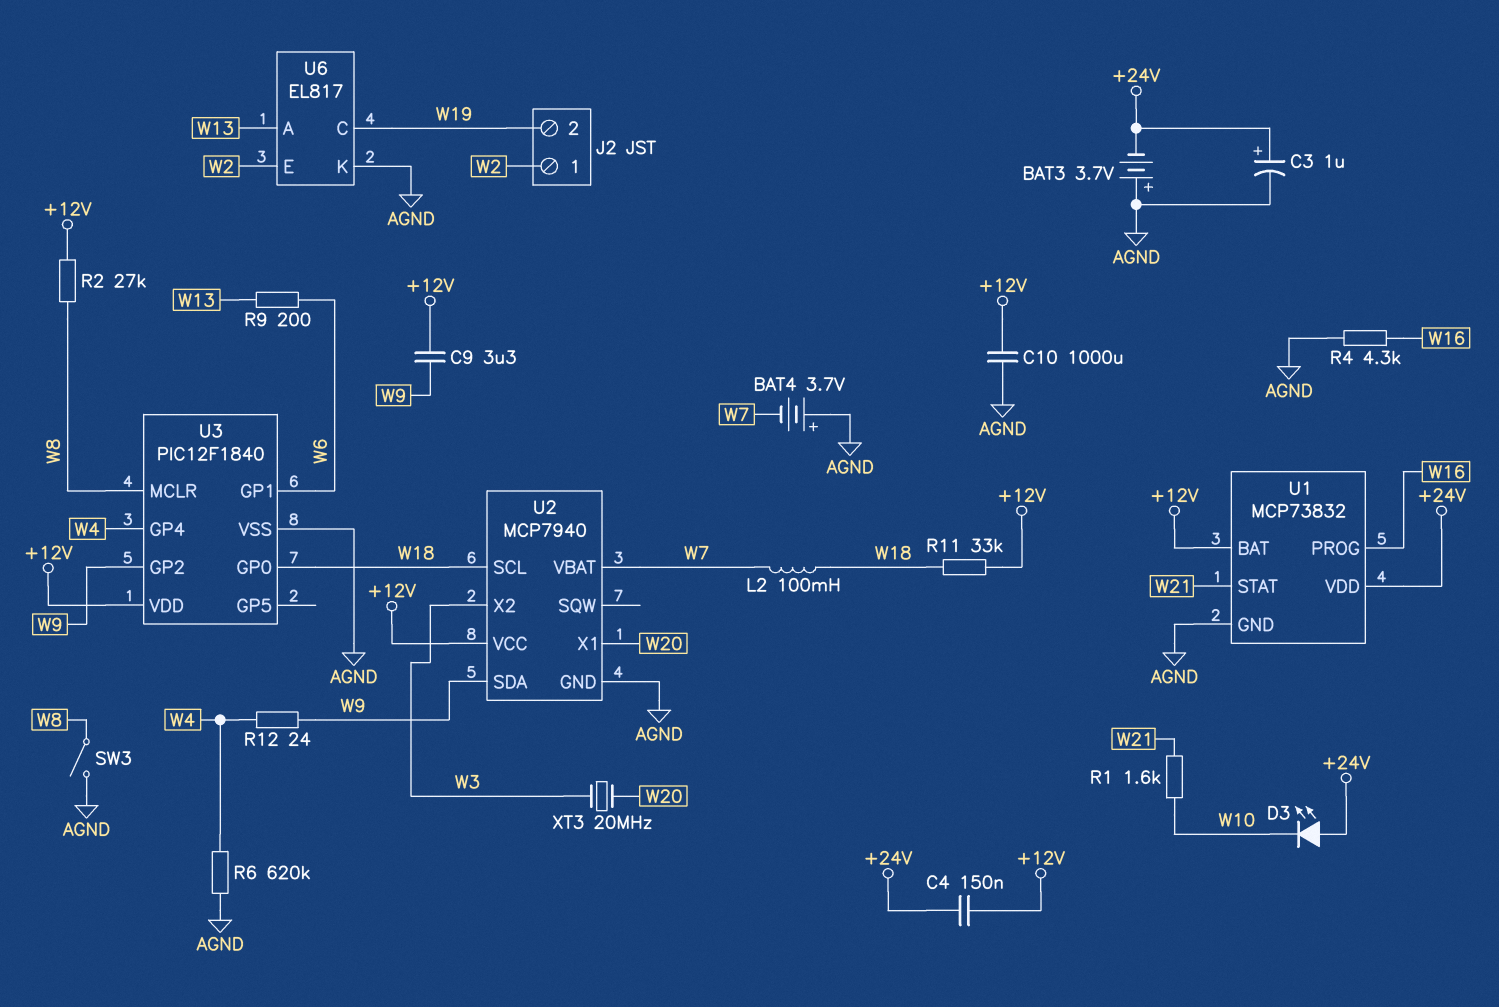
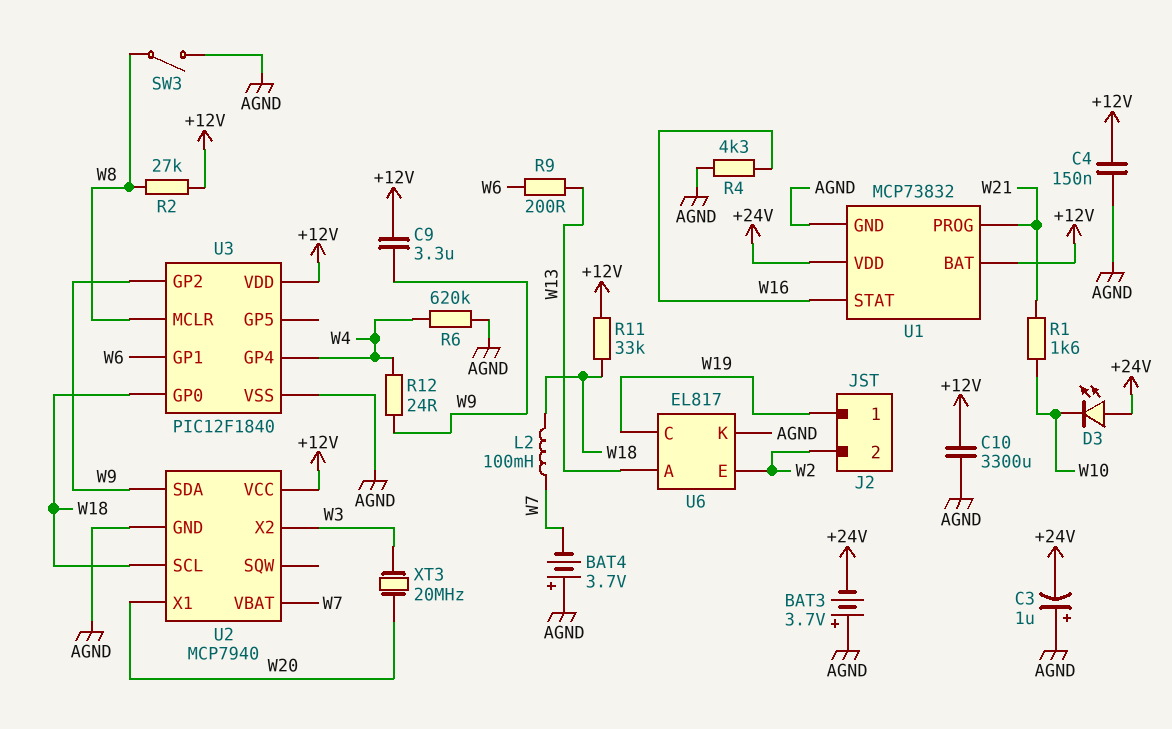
C3: 1uF (plus +24V, minus AGND) -> 1uF (plus AGND, minus +24V)
C4: 150nF (+12V, +24V) -> 150nF (+12V, AGND)
C10: 1000uF (+12V, AGND) -> 3300uF (+12V, AGND)
J2 pin 1: W2 -> W19
J2 pin 2: W19 -> W2
U1 pin PROG: W16 -> W21
U1 pin STAT: W21 -> W16

